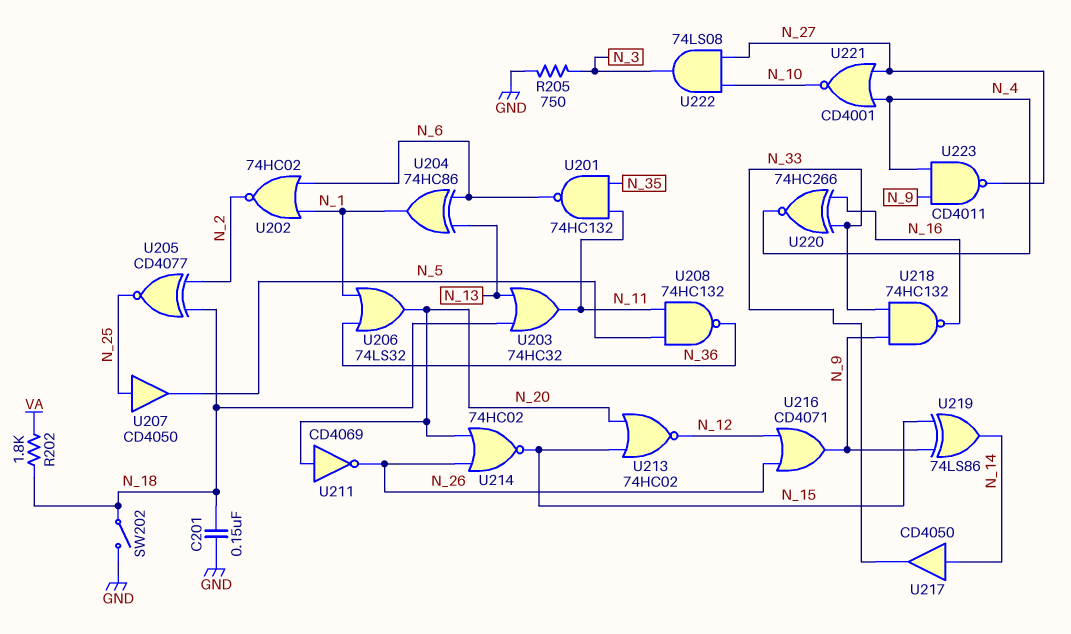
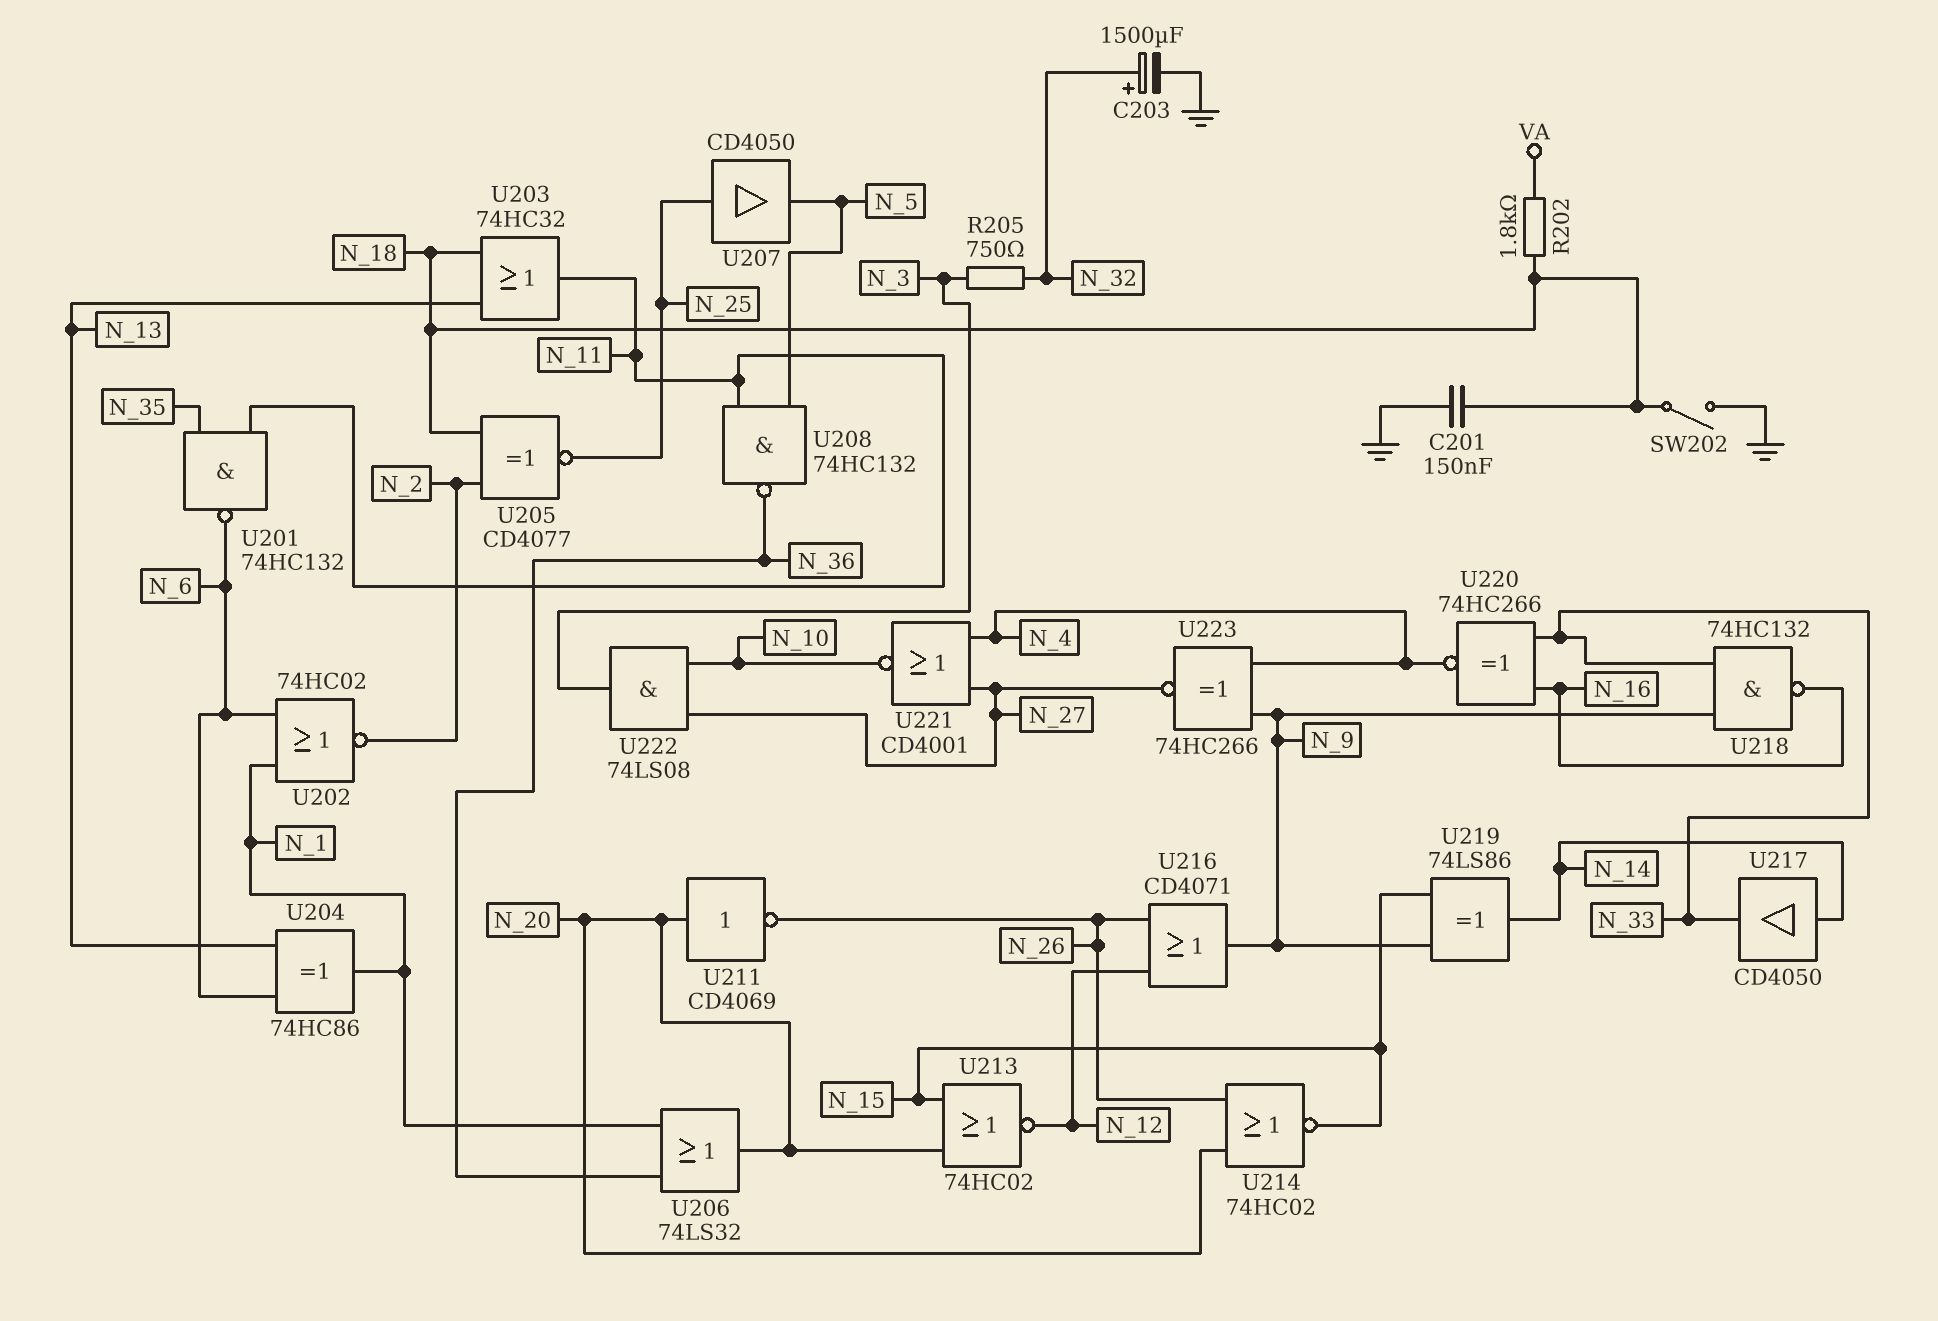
C203: none -> 1500uF (plus N_32, minus GND)
R205: 750 (GND, N_3) -> 750 (N_3, N_32)
U223: NAND CD4011 (in N_4, in N_9, out N_27) -> XNOR 74HC266 (in N_4, in N_9, out N_27)

